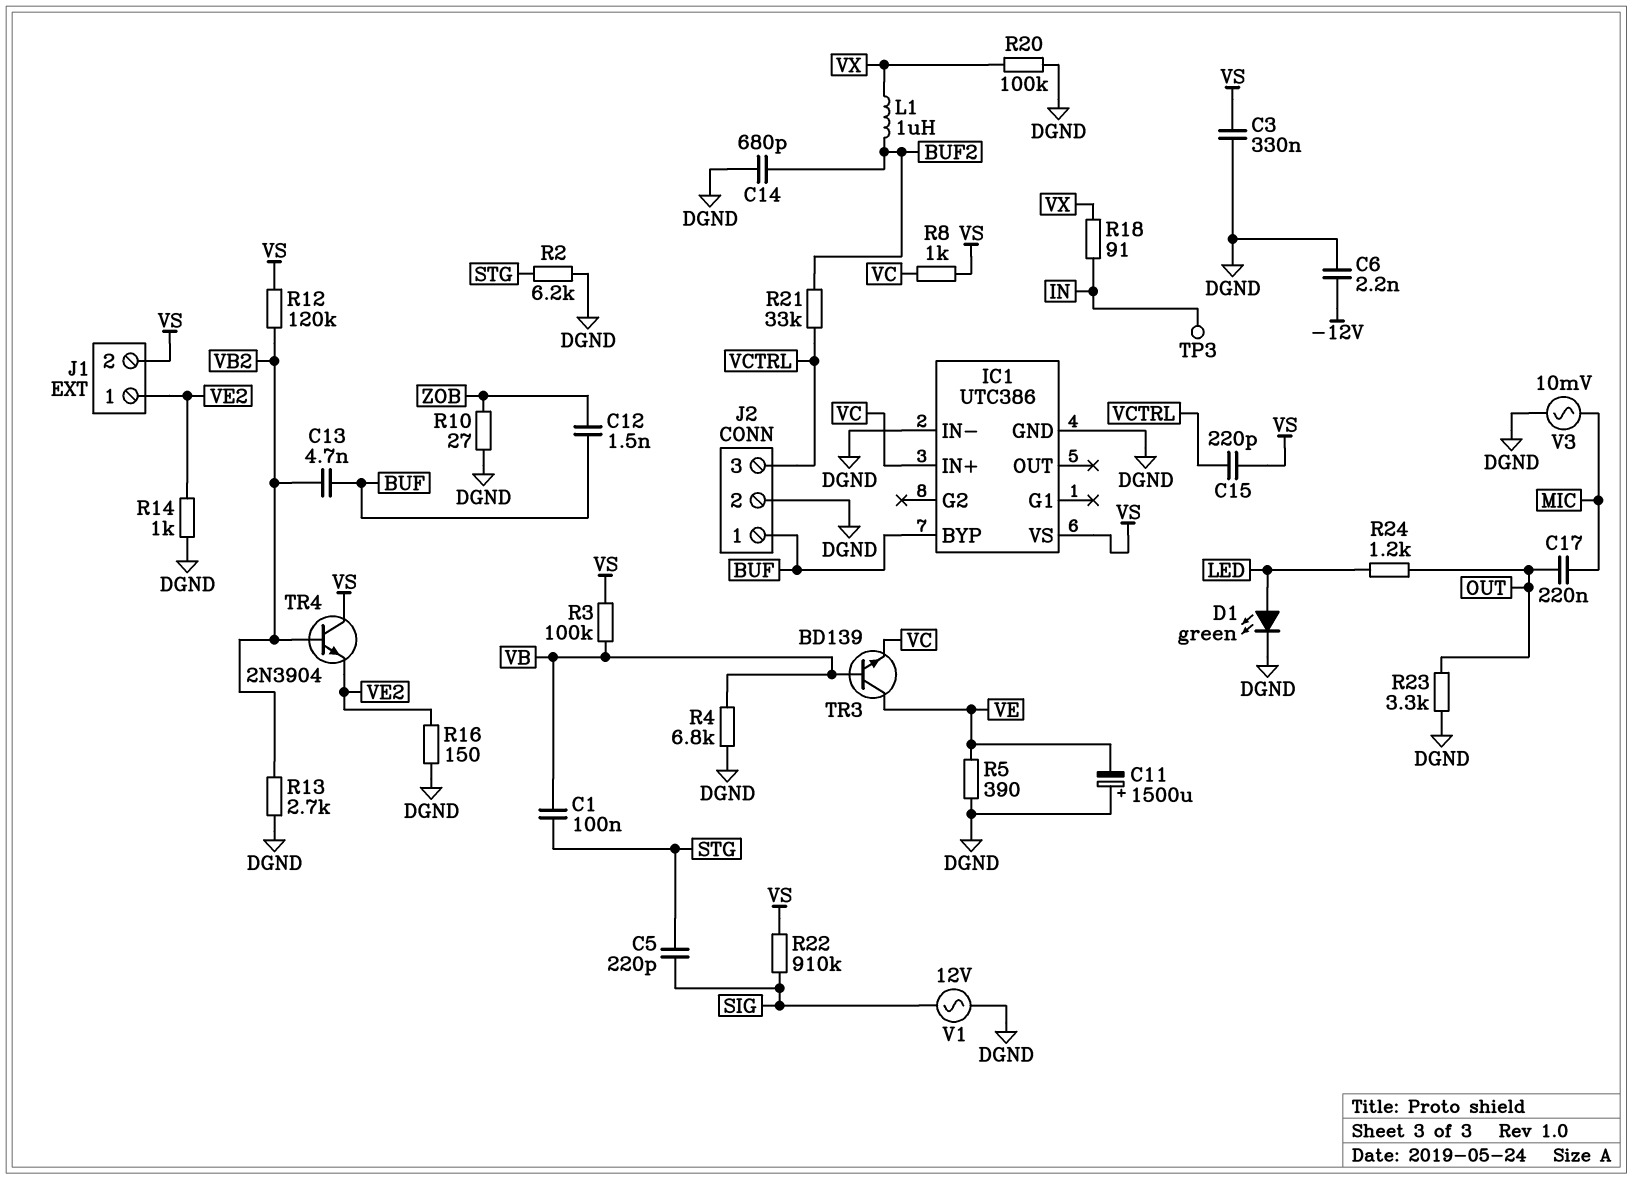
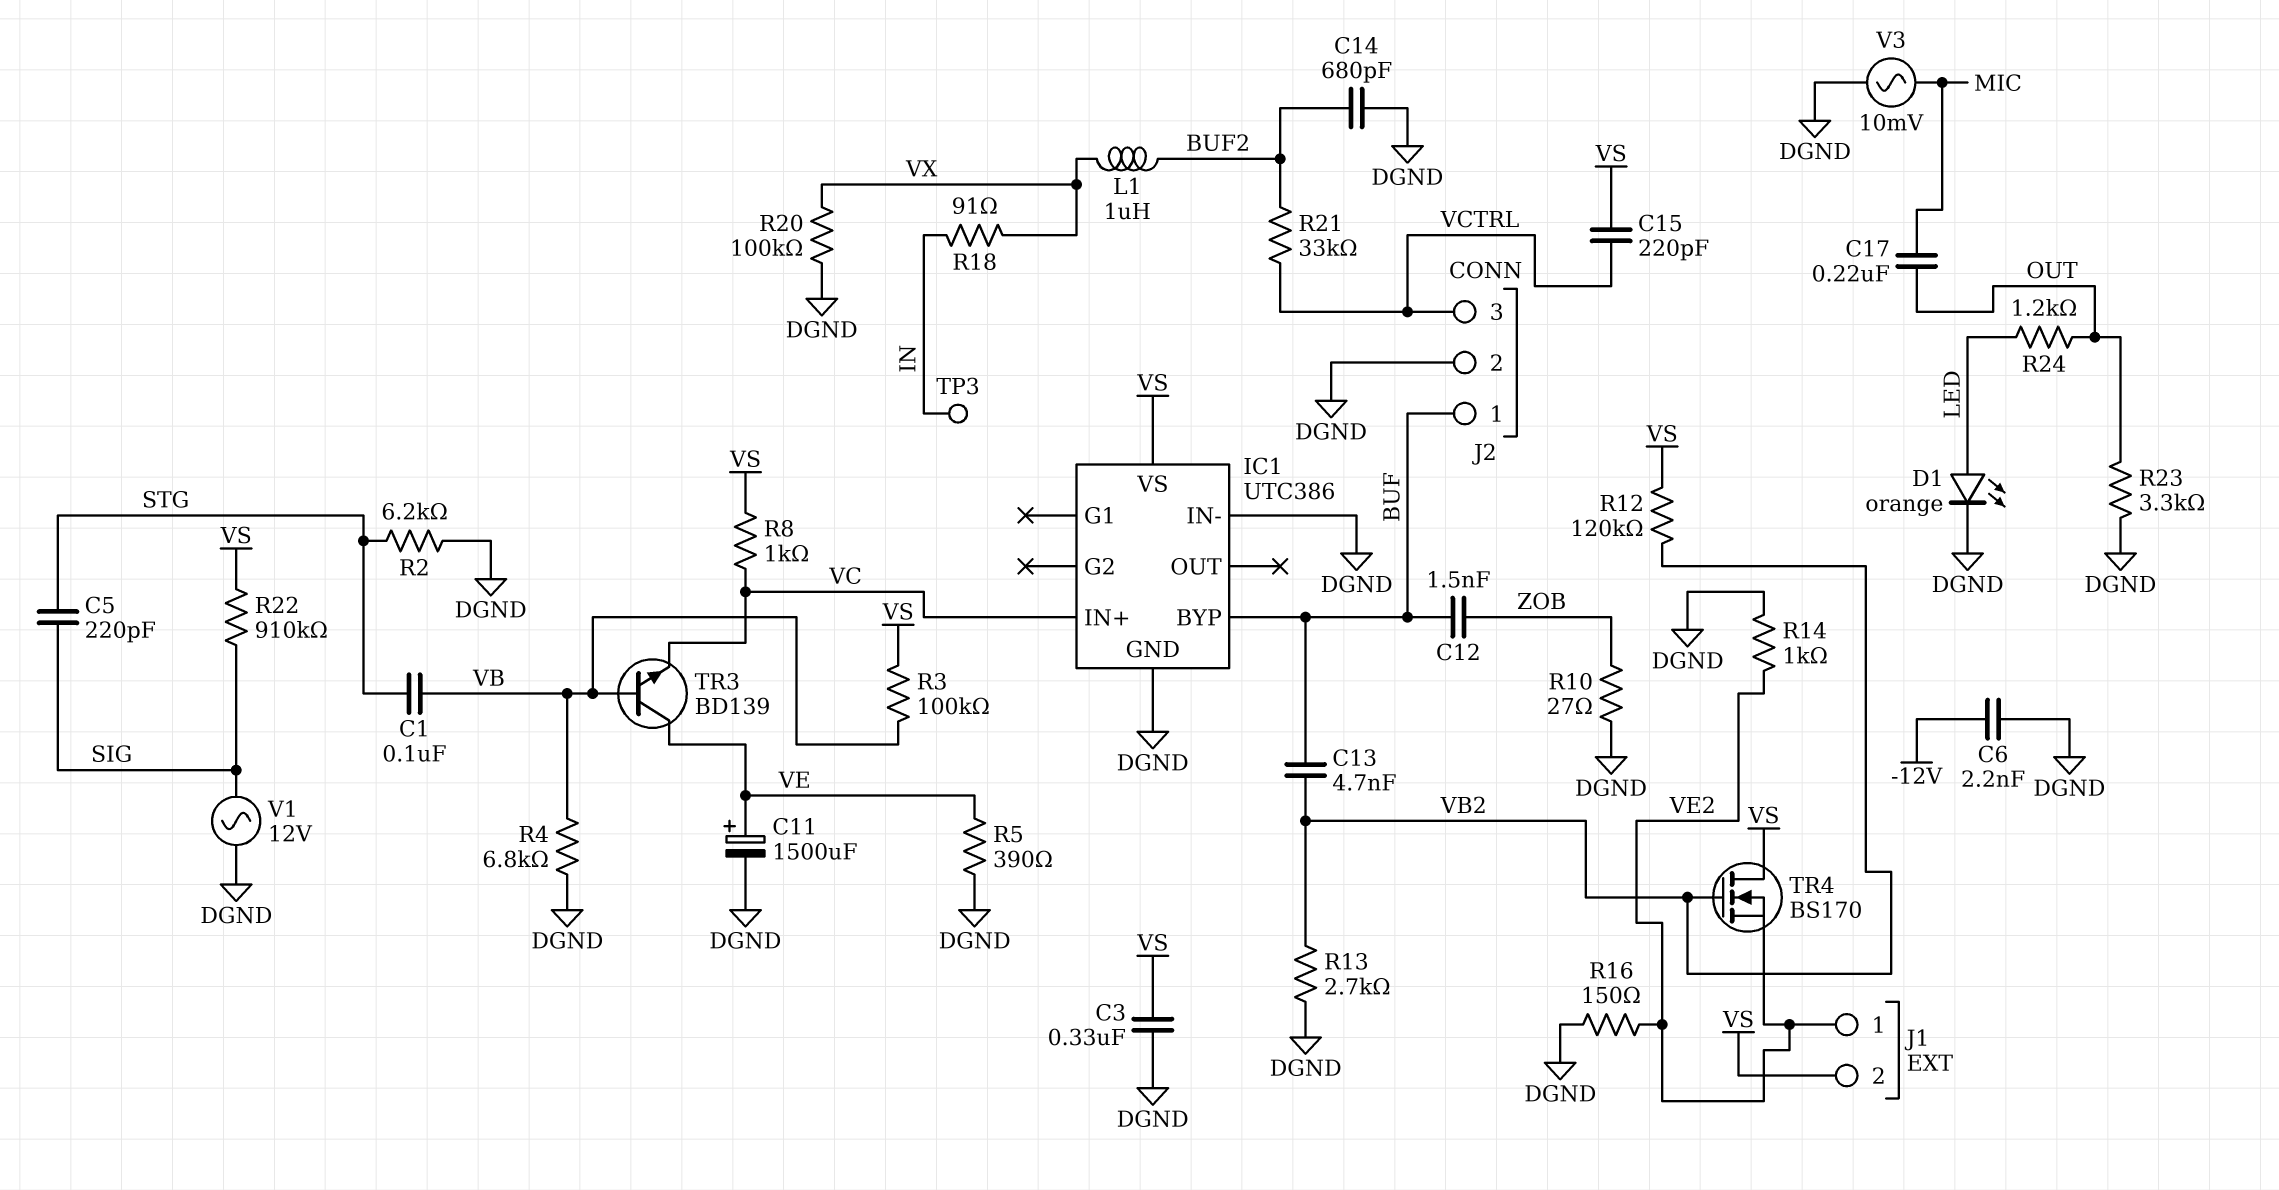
C11: 1500uF (plus DGND, minus VE) -> 1500uF (plus VE, minus DGND)
D1: LED green (A LED, K DGND) -> LED orange (A LED, K DGND)
TR4: NPN 2N3904 (B VB2, C VS, E VE2) -> NMOS BS170 (G VB2, D VS, S VE2)

